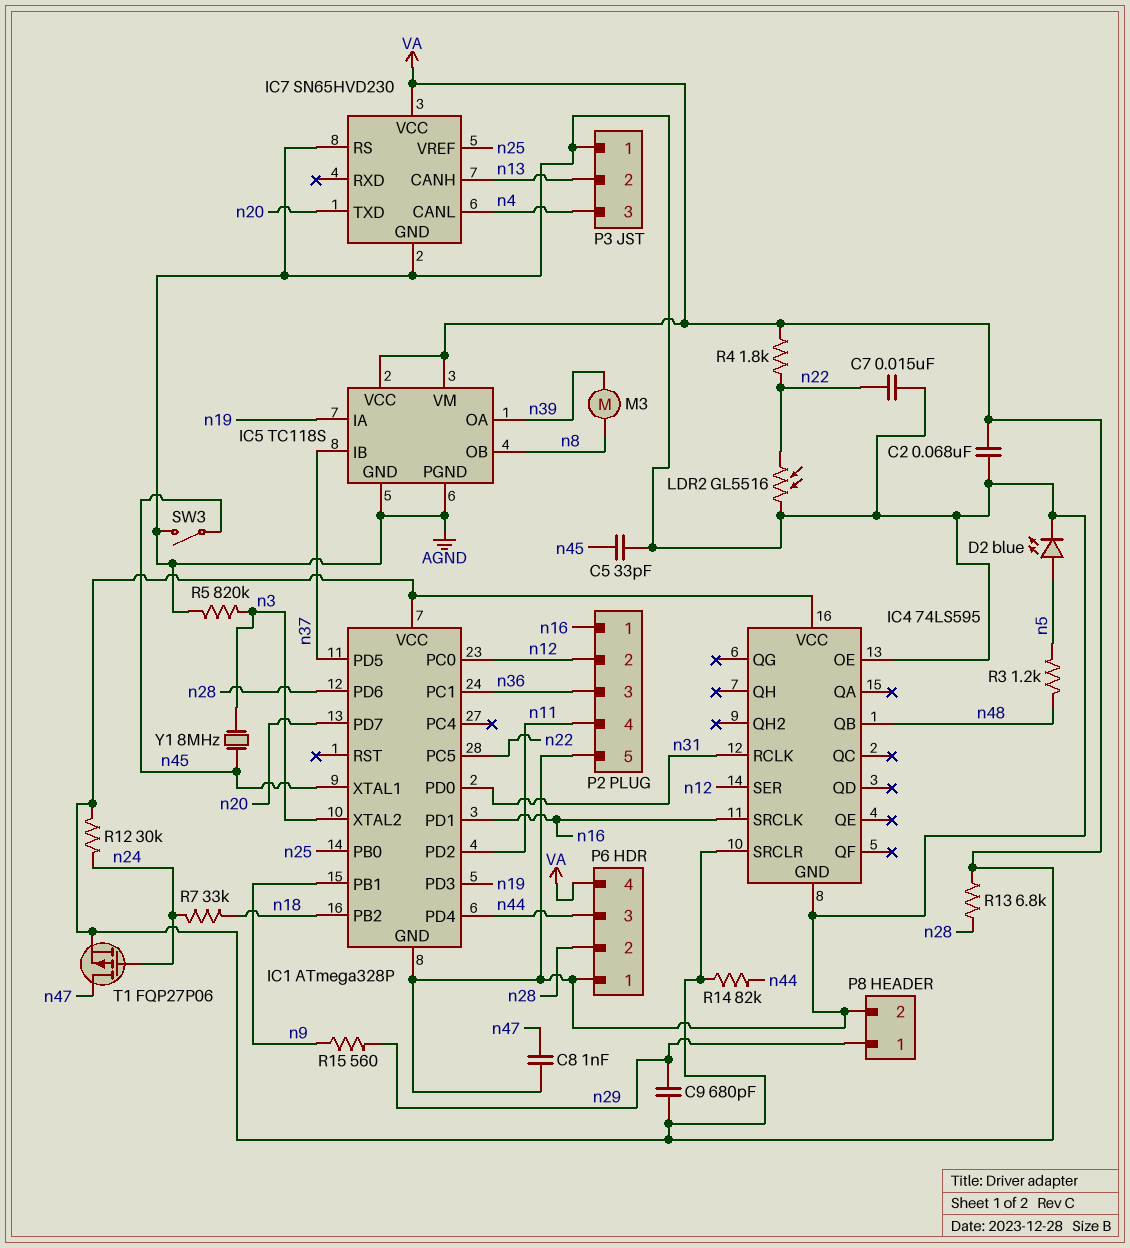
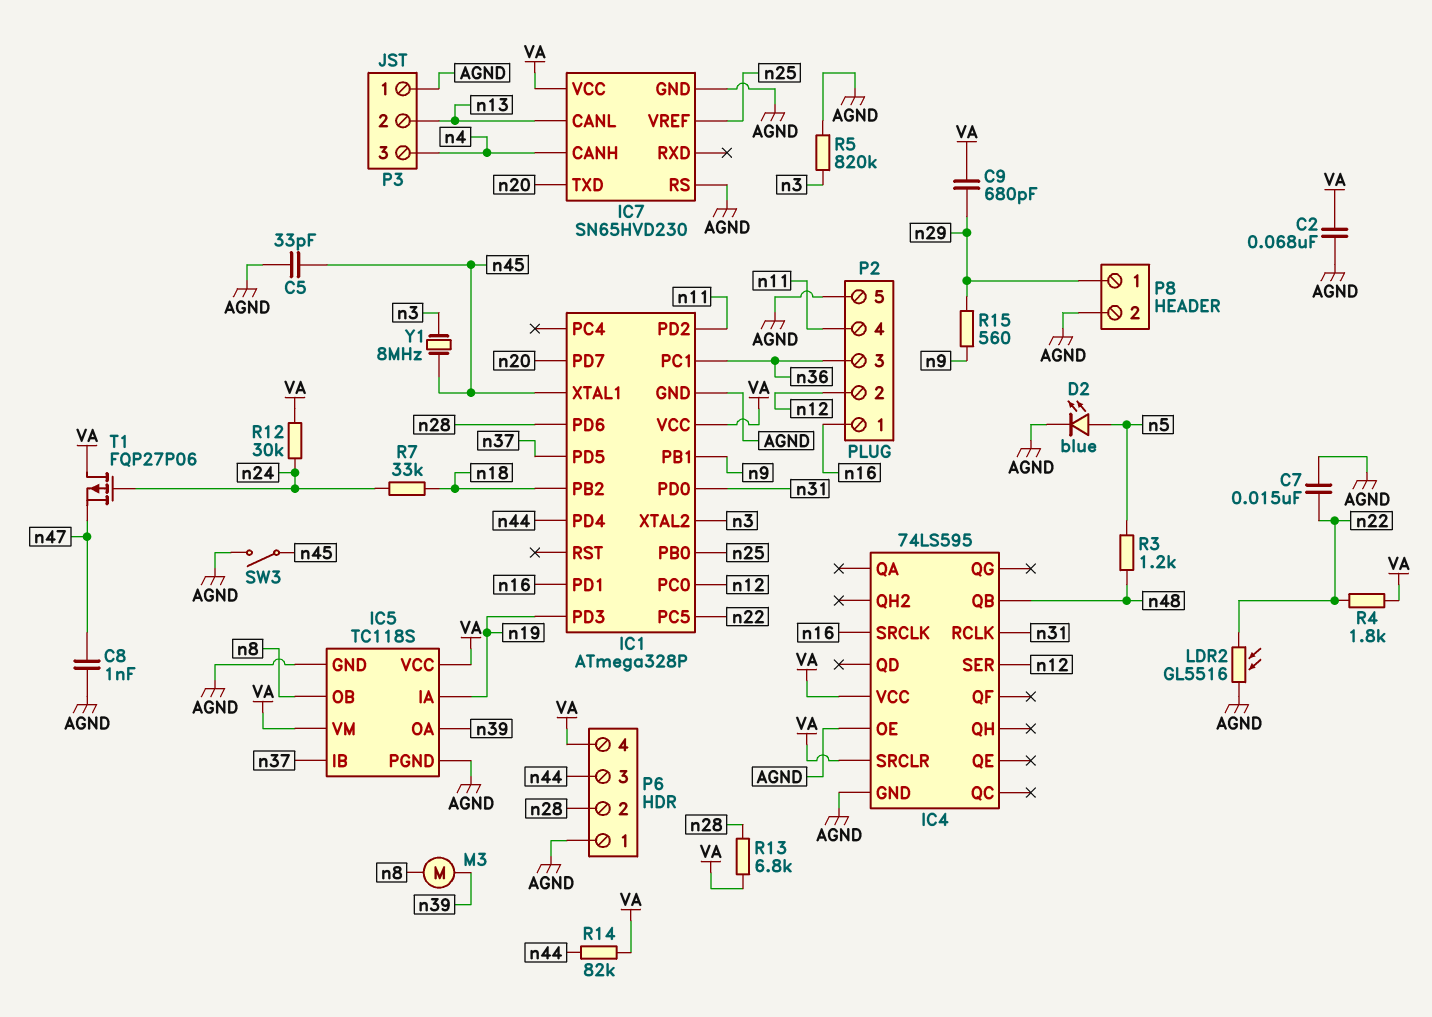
IC7 pin CANH: n13 -> n4
IC7 pin CANL: n4 -> n13
T1: PMOS FQP27P06 (G n24, D n47, S VA) -> PMOS FQP27P06 (G n24, D VA, S n47)

